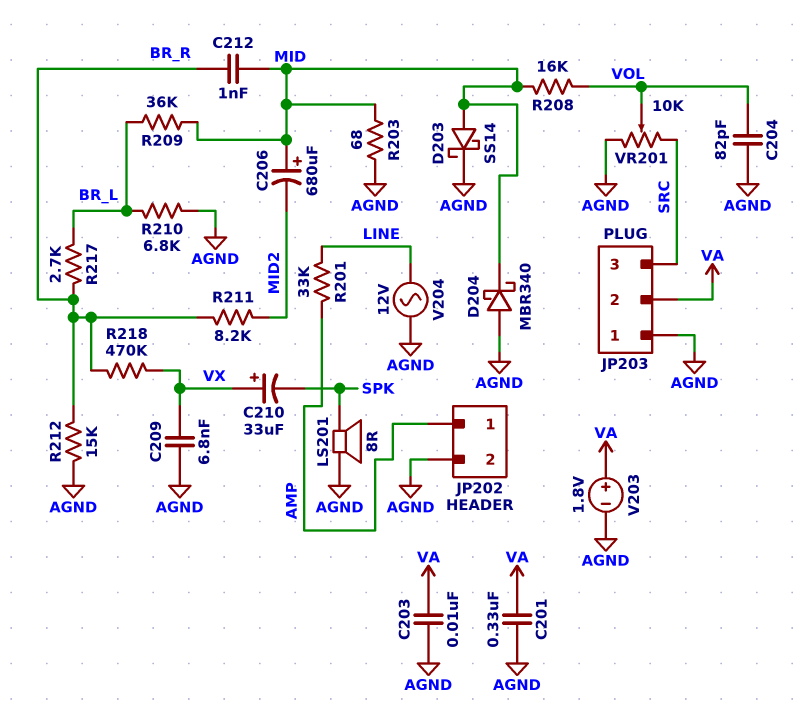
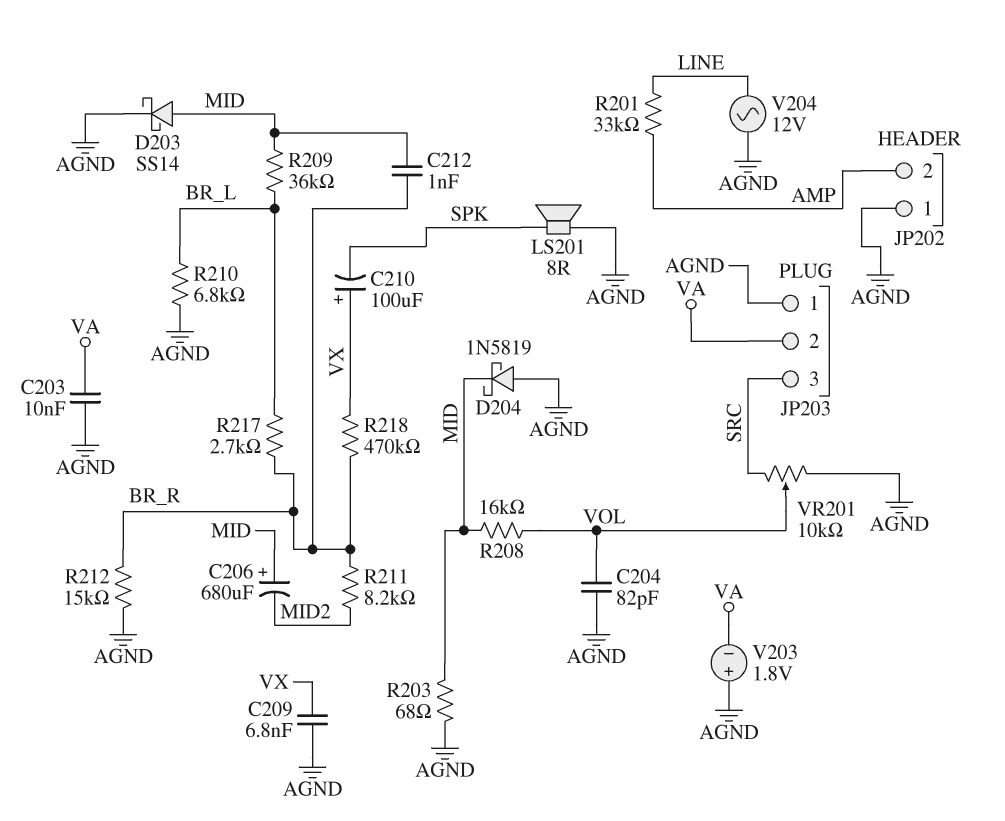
C201: 330nF (AGND, VA) -> none
C210: 33uF (plus VX, minus SPK) -> 100uF (plus VX, minus SPK)
D204: schottky MBR340 (A AGND, K MID) -> schottky 1N5819 (A AGND, K MID)
JP202 pin 1: AMP -> AGND
JP202 pin 2: AGND -> AMP
V203: 1.8V (plus VA, minus AGND) -> 1.8V (plus AGND, minus VA)

